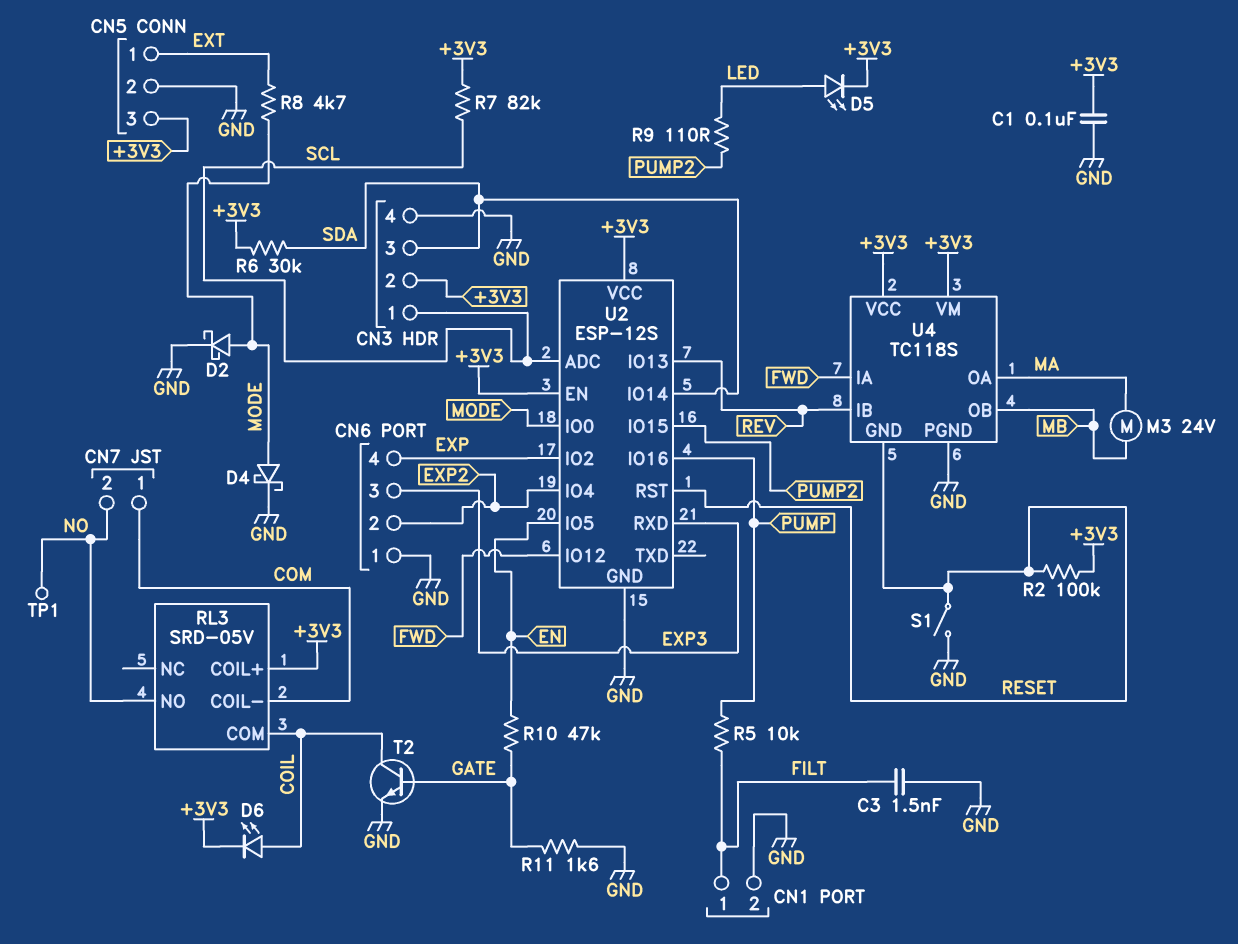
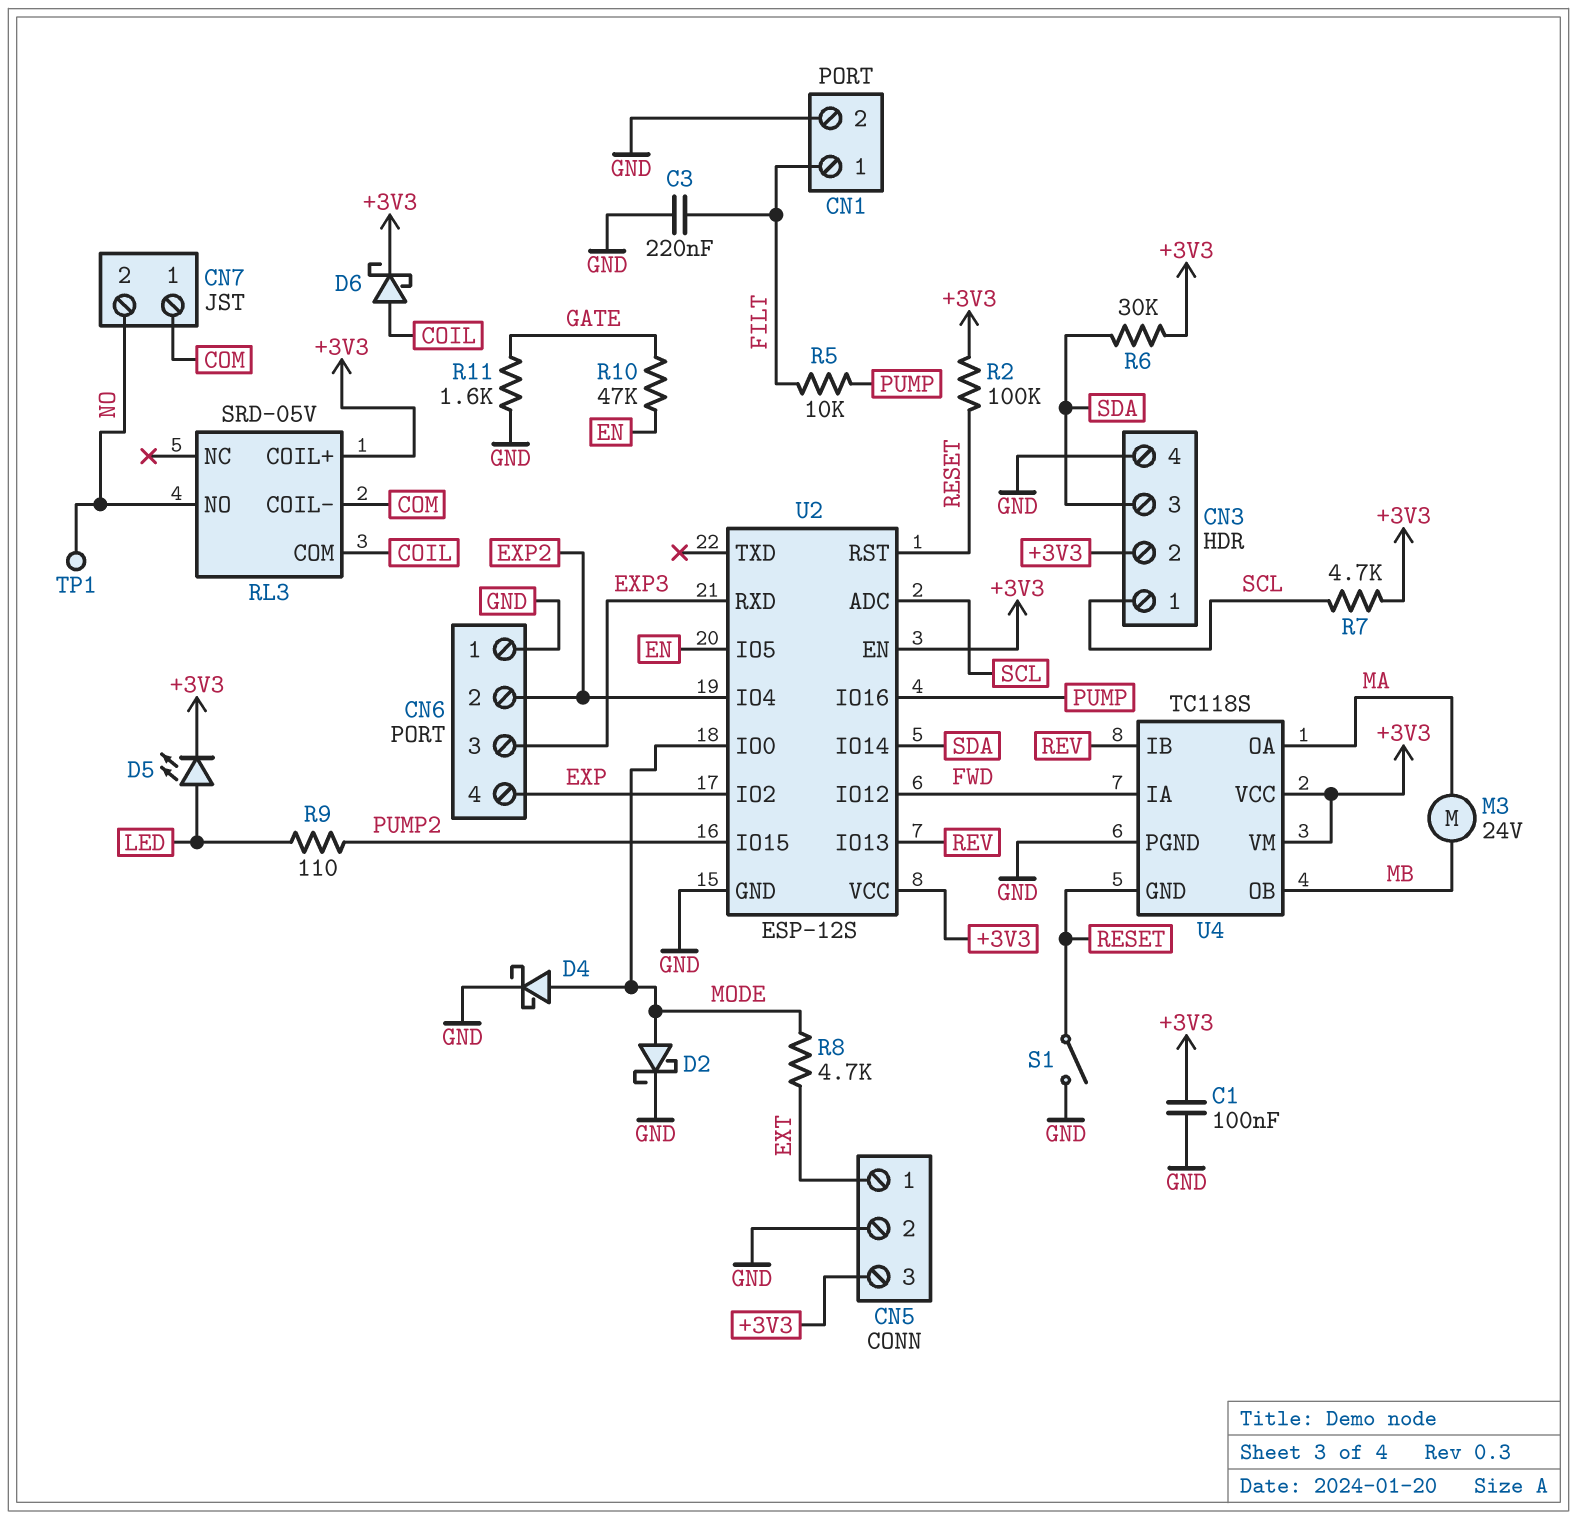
C3: 1.5nF (FILT, GND) -> 220nF (FILT, GND)
D6: LED (A COIL, K +3V3) -> schottky (A COIL, K +3V3)
R7: 82k (+3V3, SCL) -> 4.7k (+3V3, SCL)
T2: NPN (B GATE, C COIL, E GND) -> none

